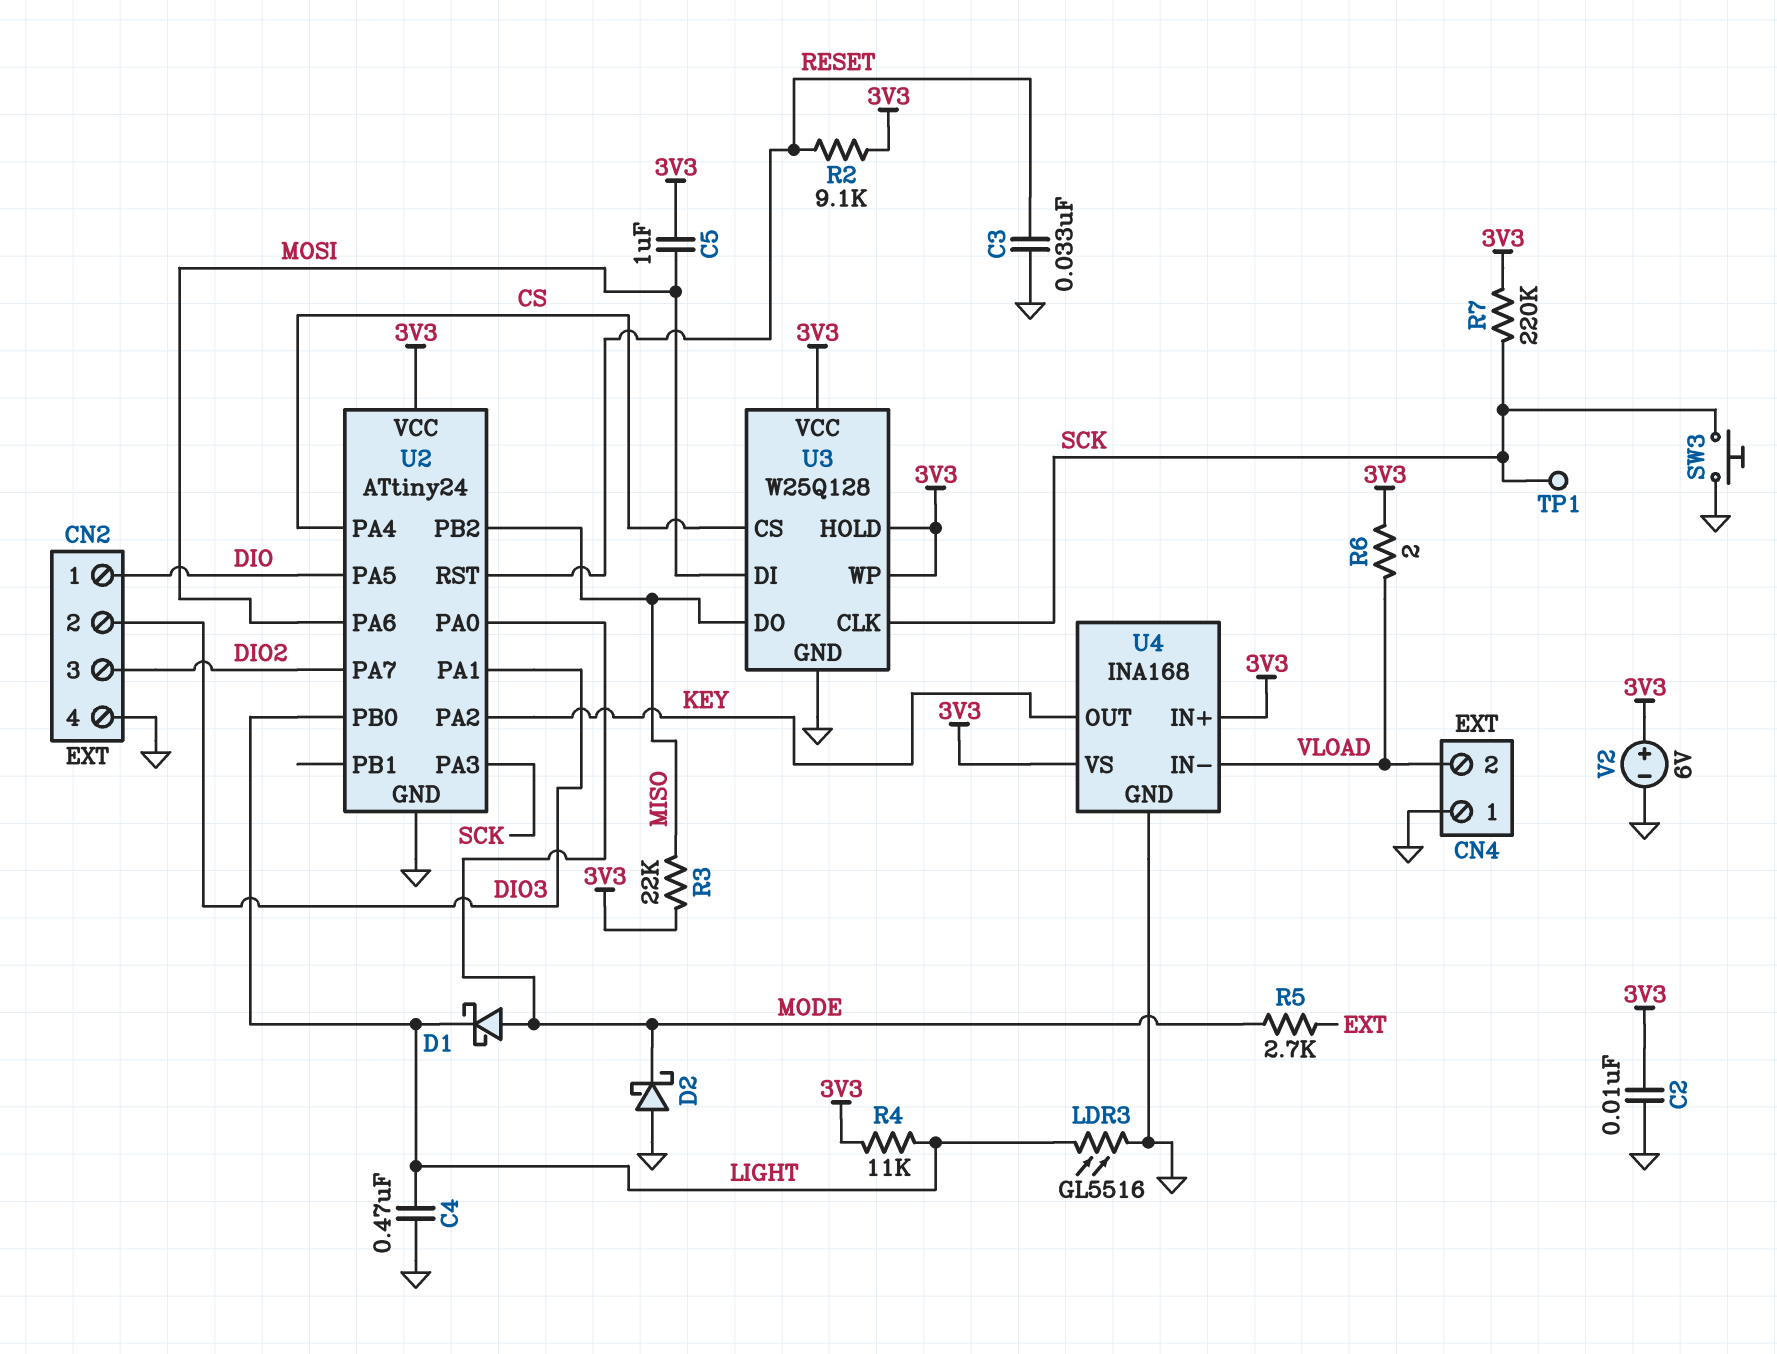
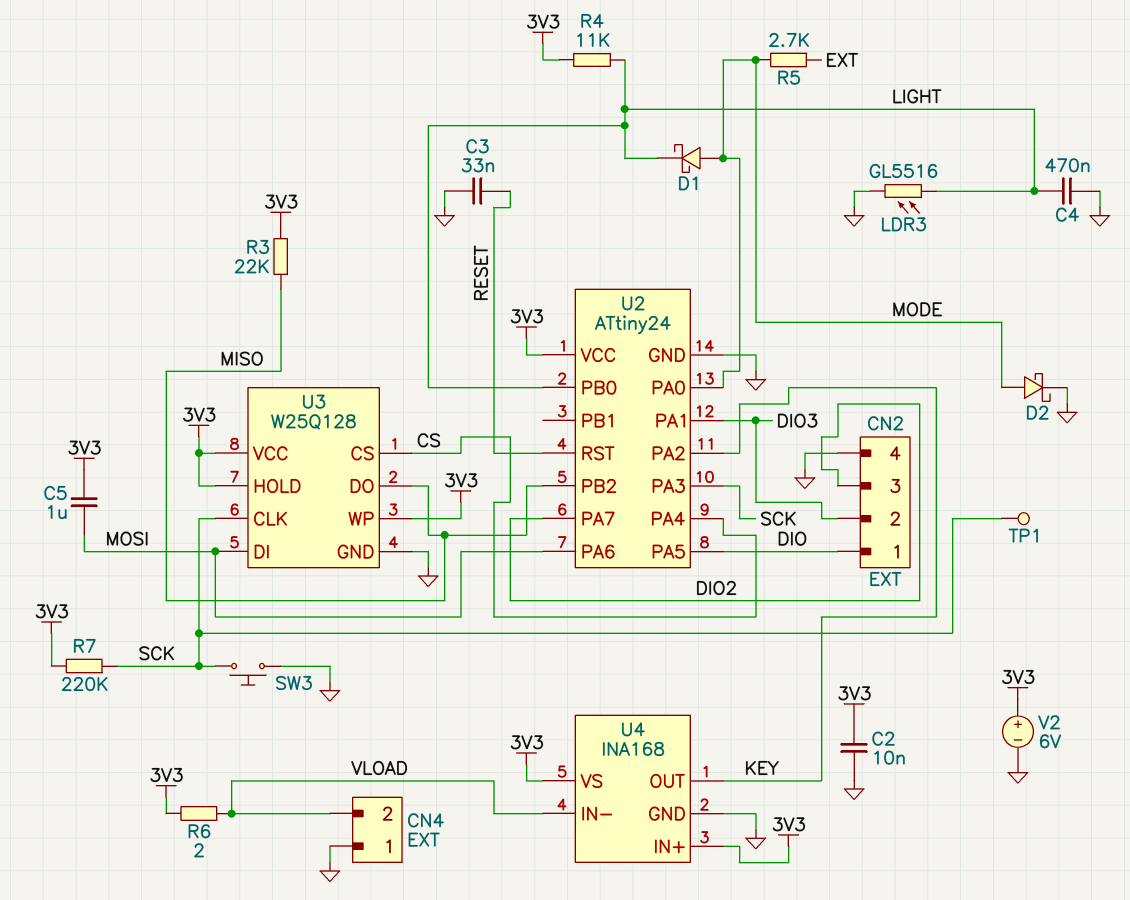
D2: schottky (A GND, K MODE) -> schottky (A MODE, K GND)
R2: 9.1k (3V3, RESET) -> none

